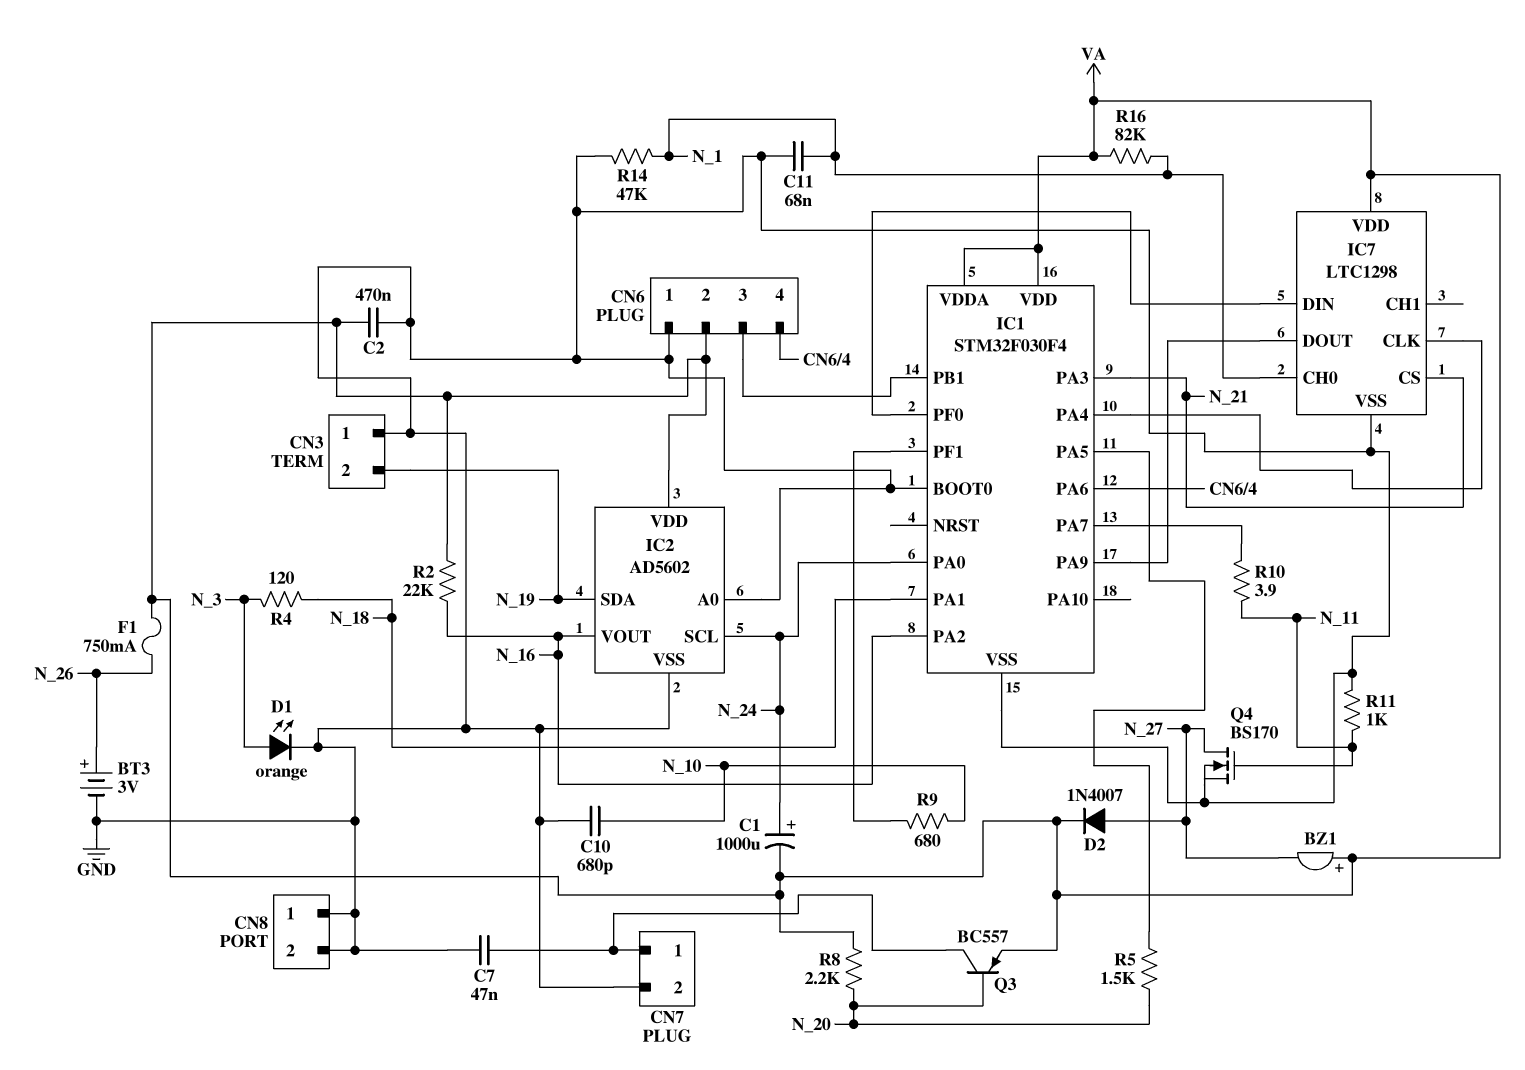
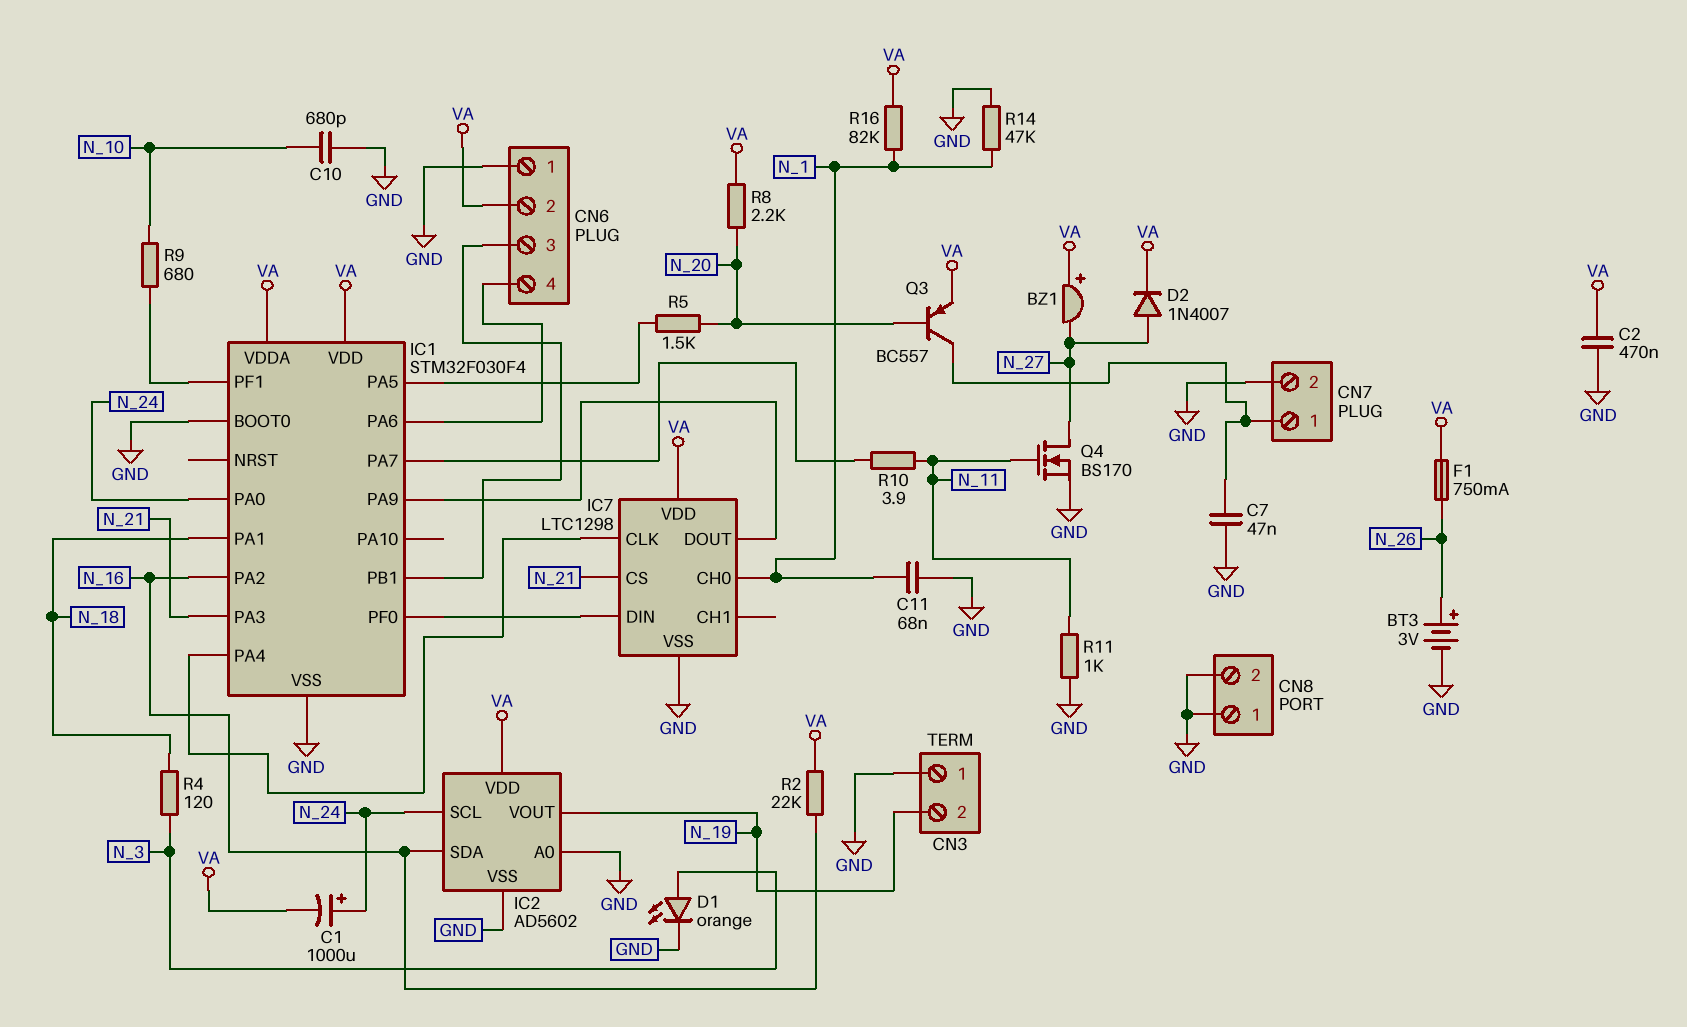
IC2 pin SDA: N_19 -> N_16
IC2 pin VOUT: N_16 -> N_19

